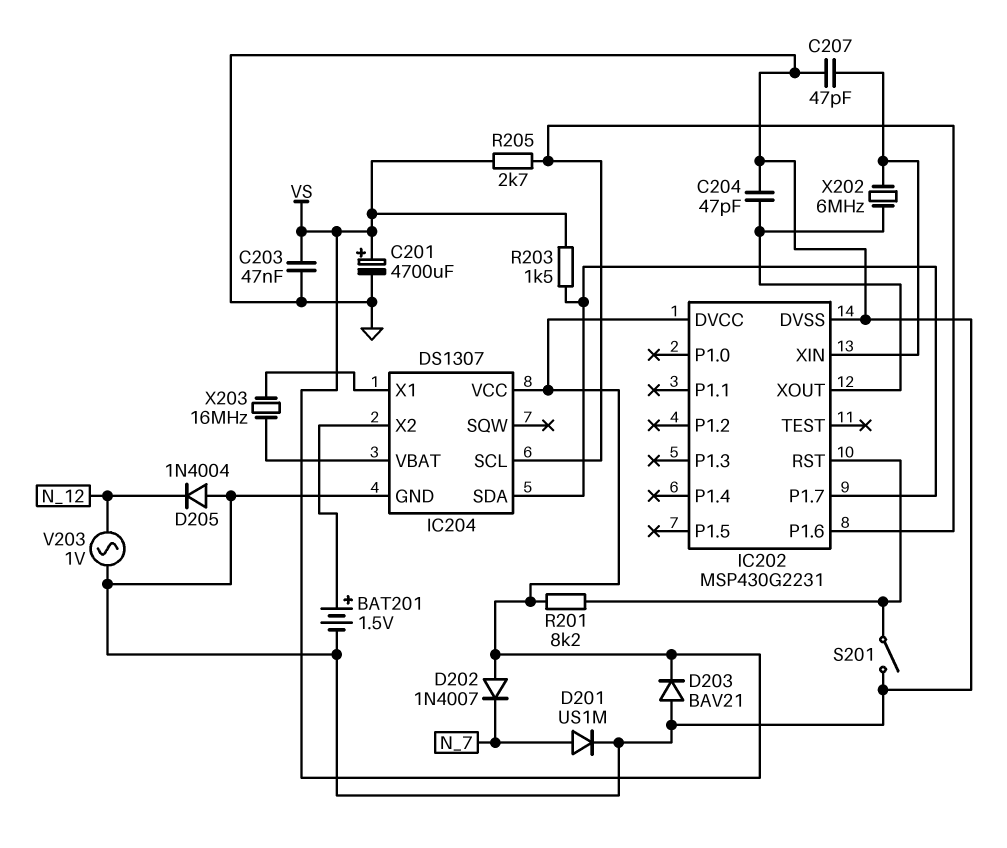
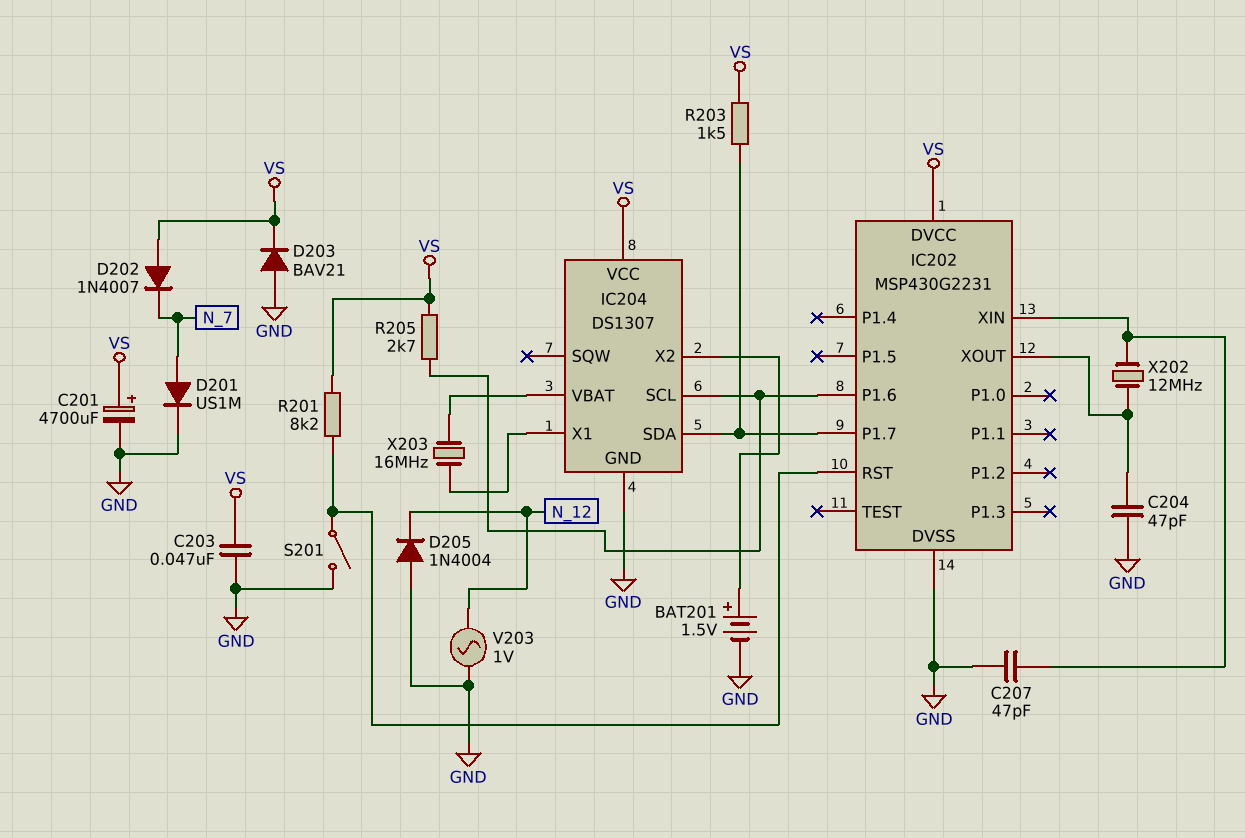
X202: 6MHz (IC202/XIN, IC202/XOUT) -> 12MHz (IC202/XIN, IC202/XOUT)

